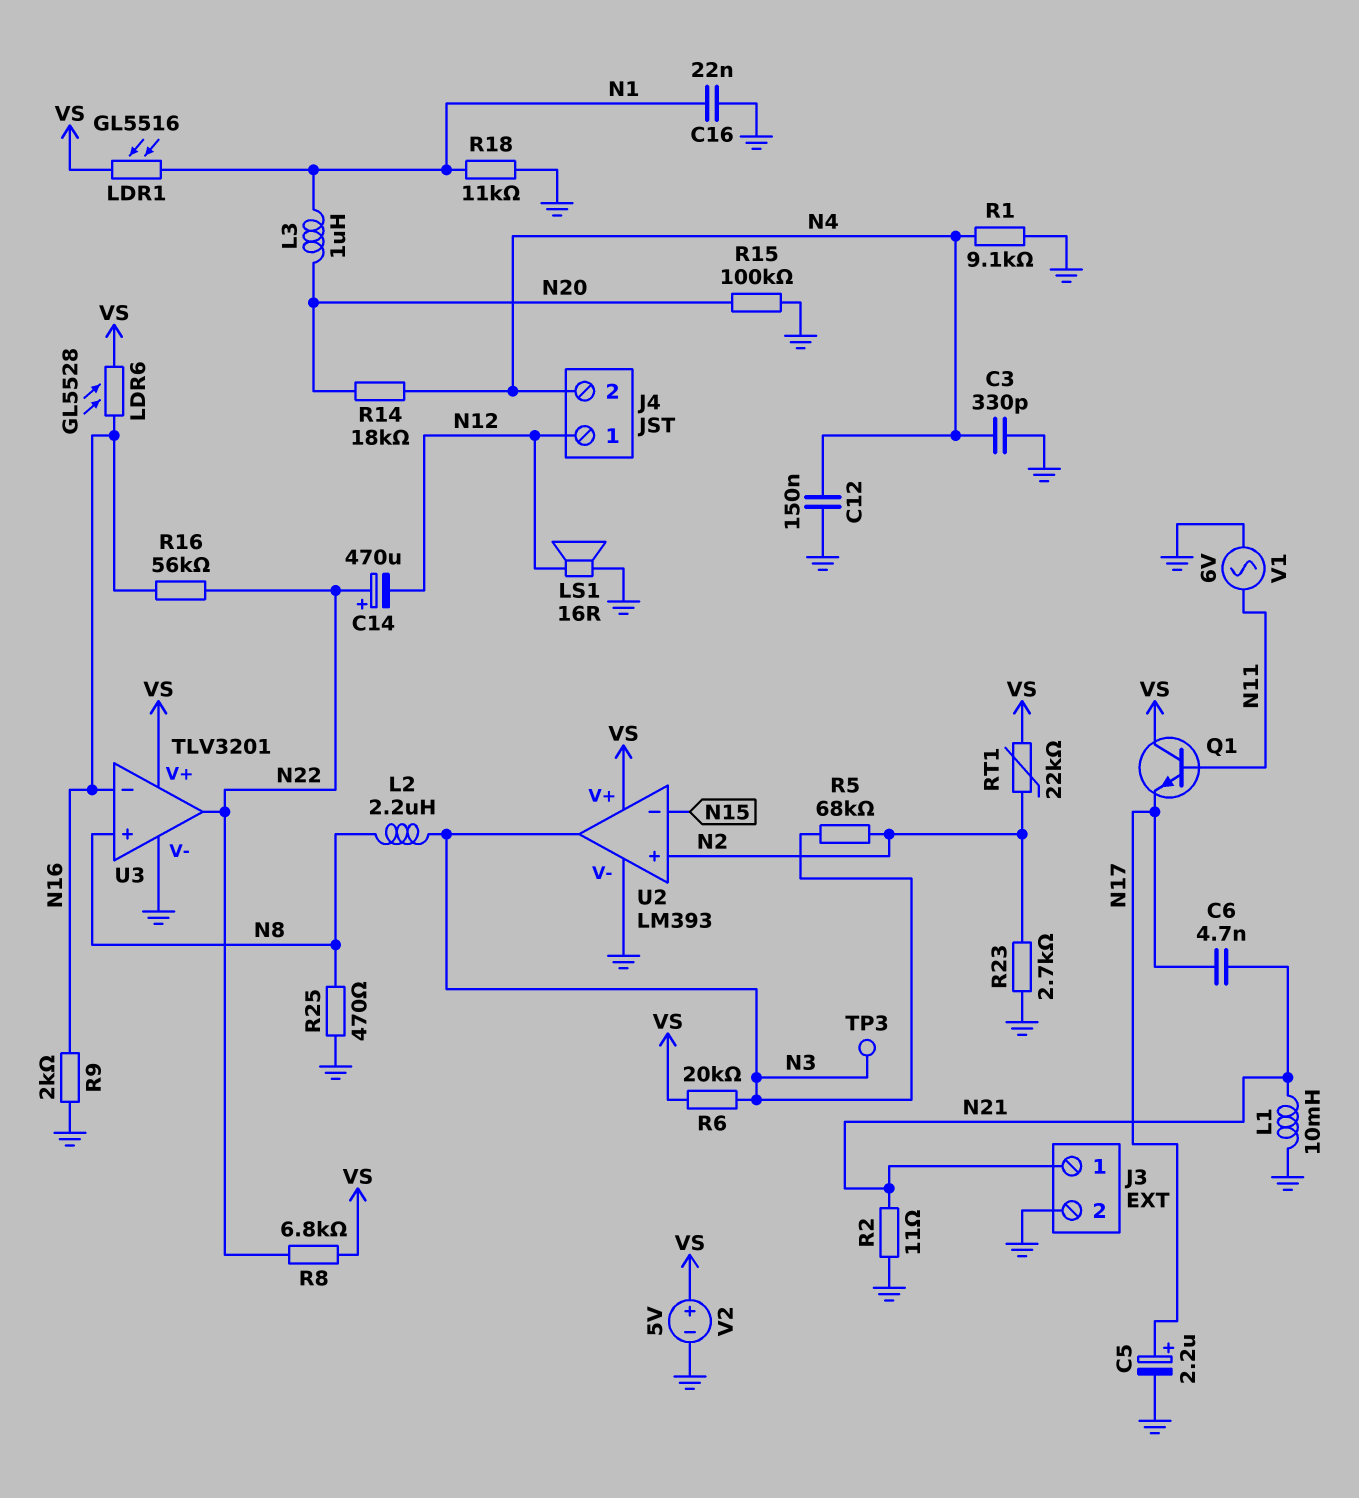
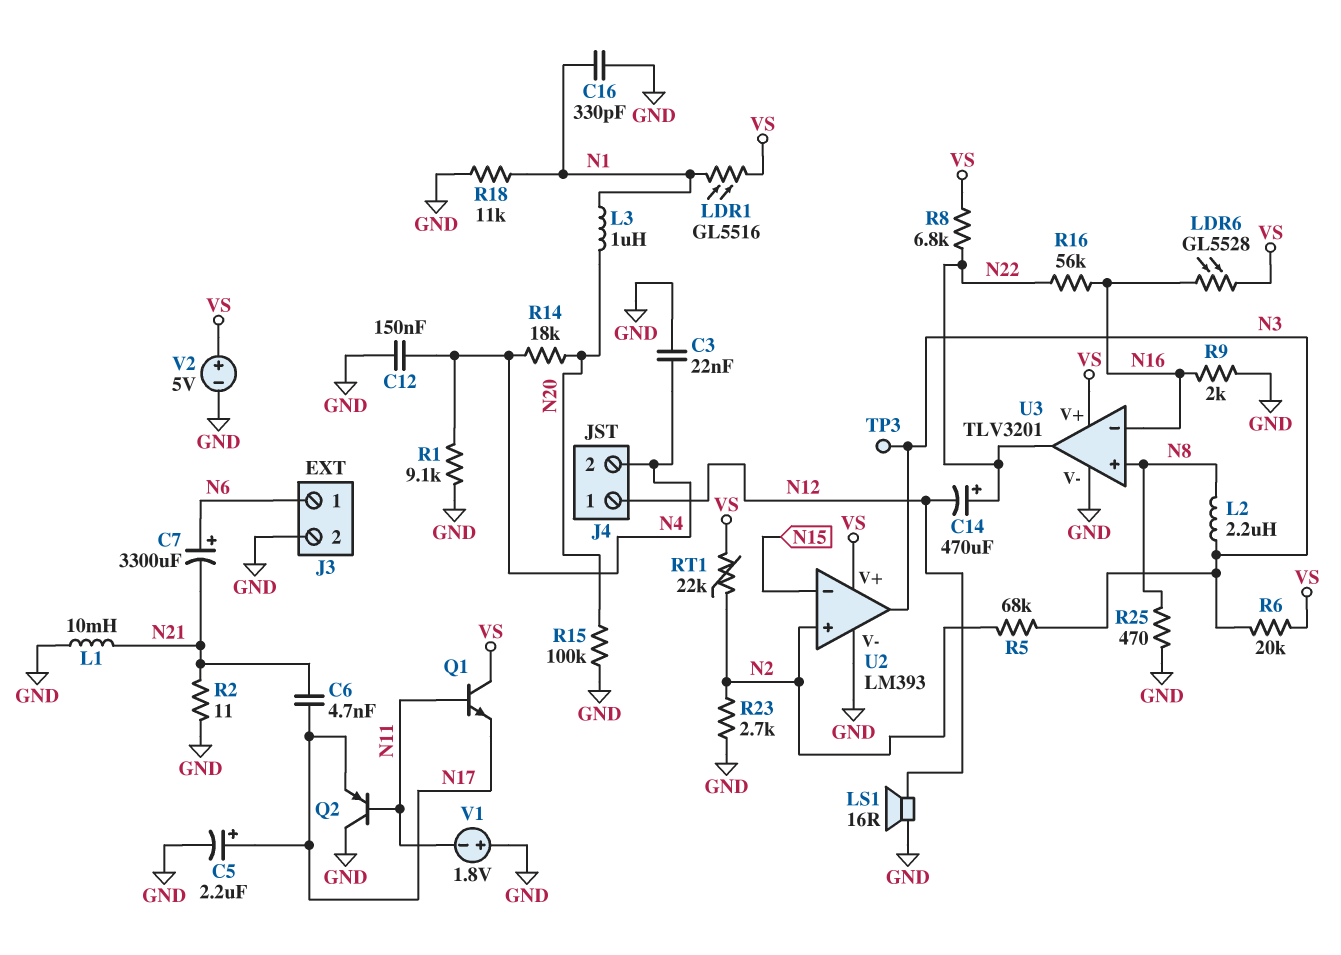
C3: 330pF (GND, N4) -> 22nF (GND, N4)
C7: none -> 3300uF (plus N6, minus N21)
C16: 22nF (GND, N1) -> 330pF (GND, N1)
J3 pin 1: N21 -> N6
Q2: none -> PNP (B N11, C GND, E N17)
V1: AC 6V (GND, N11) -> 1.8V (plus GND, minus N11)

